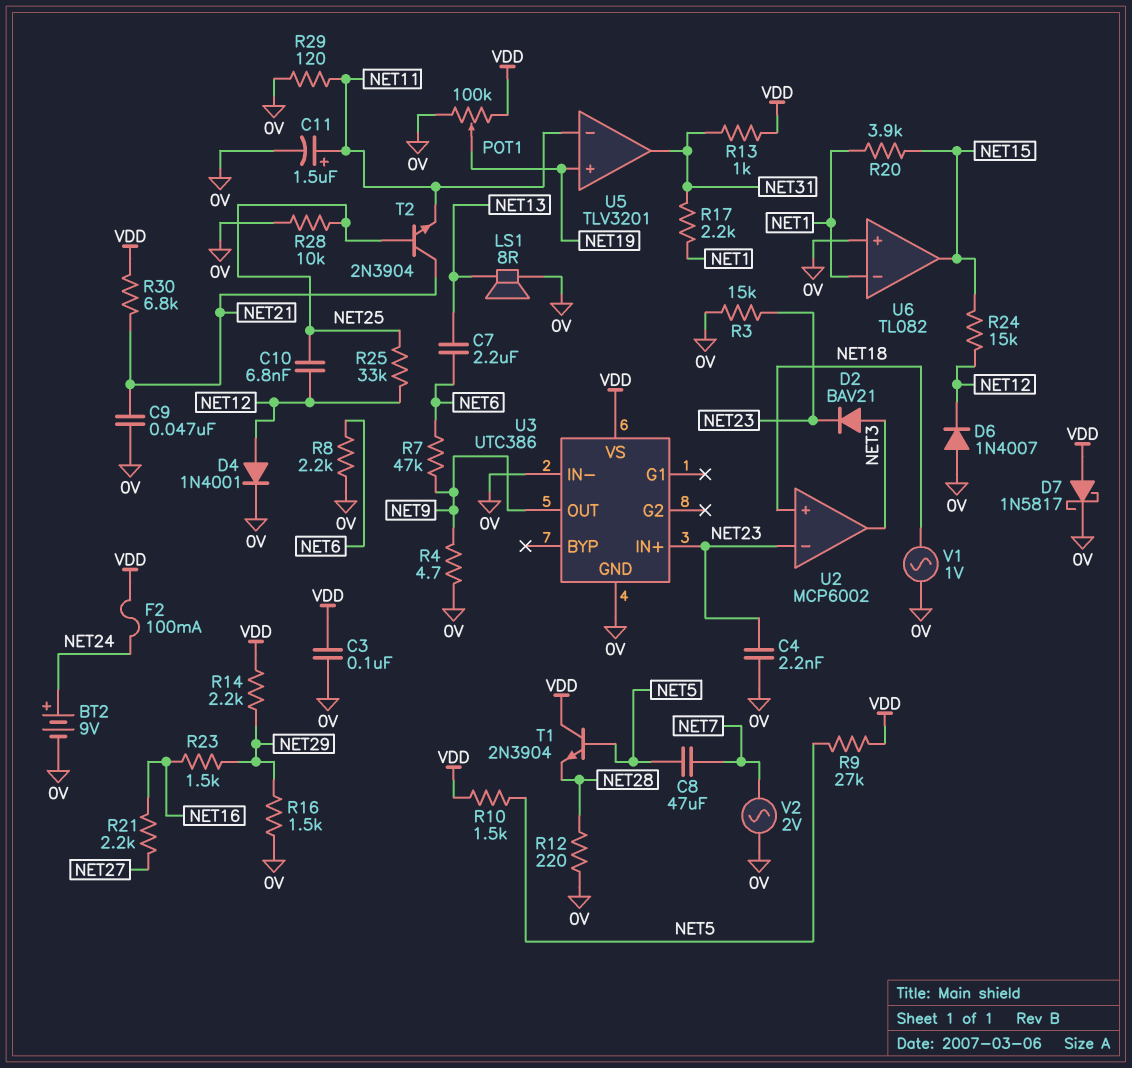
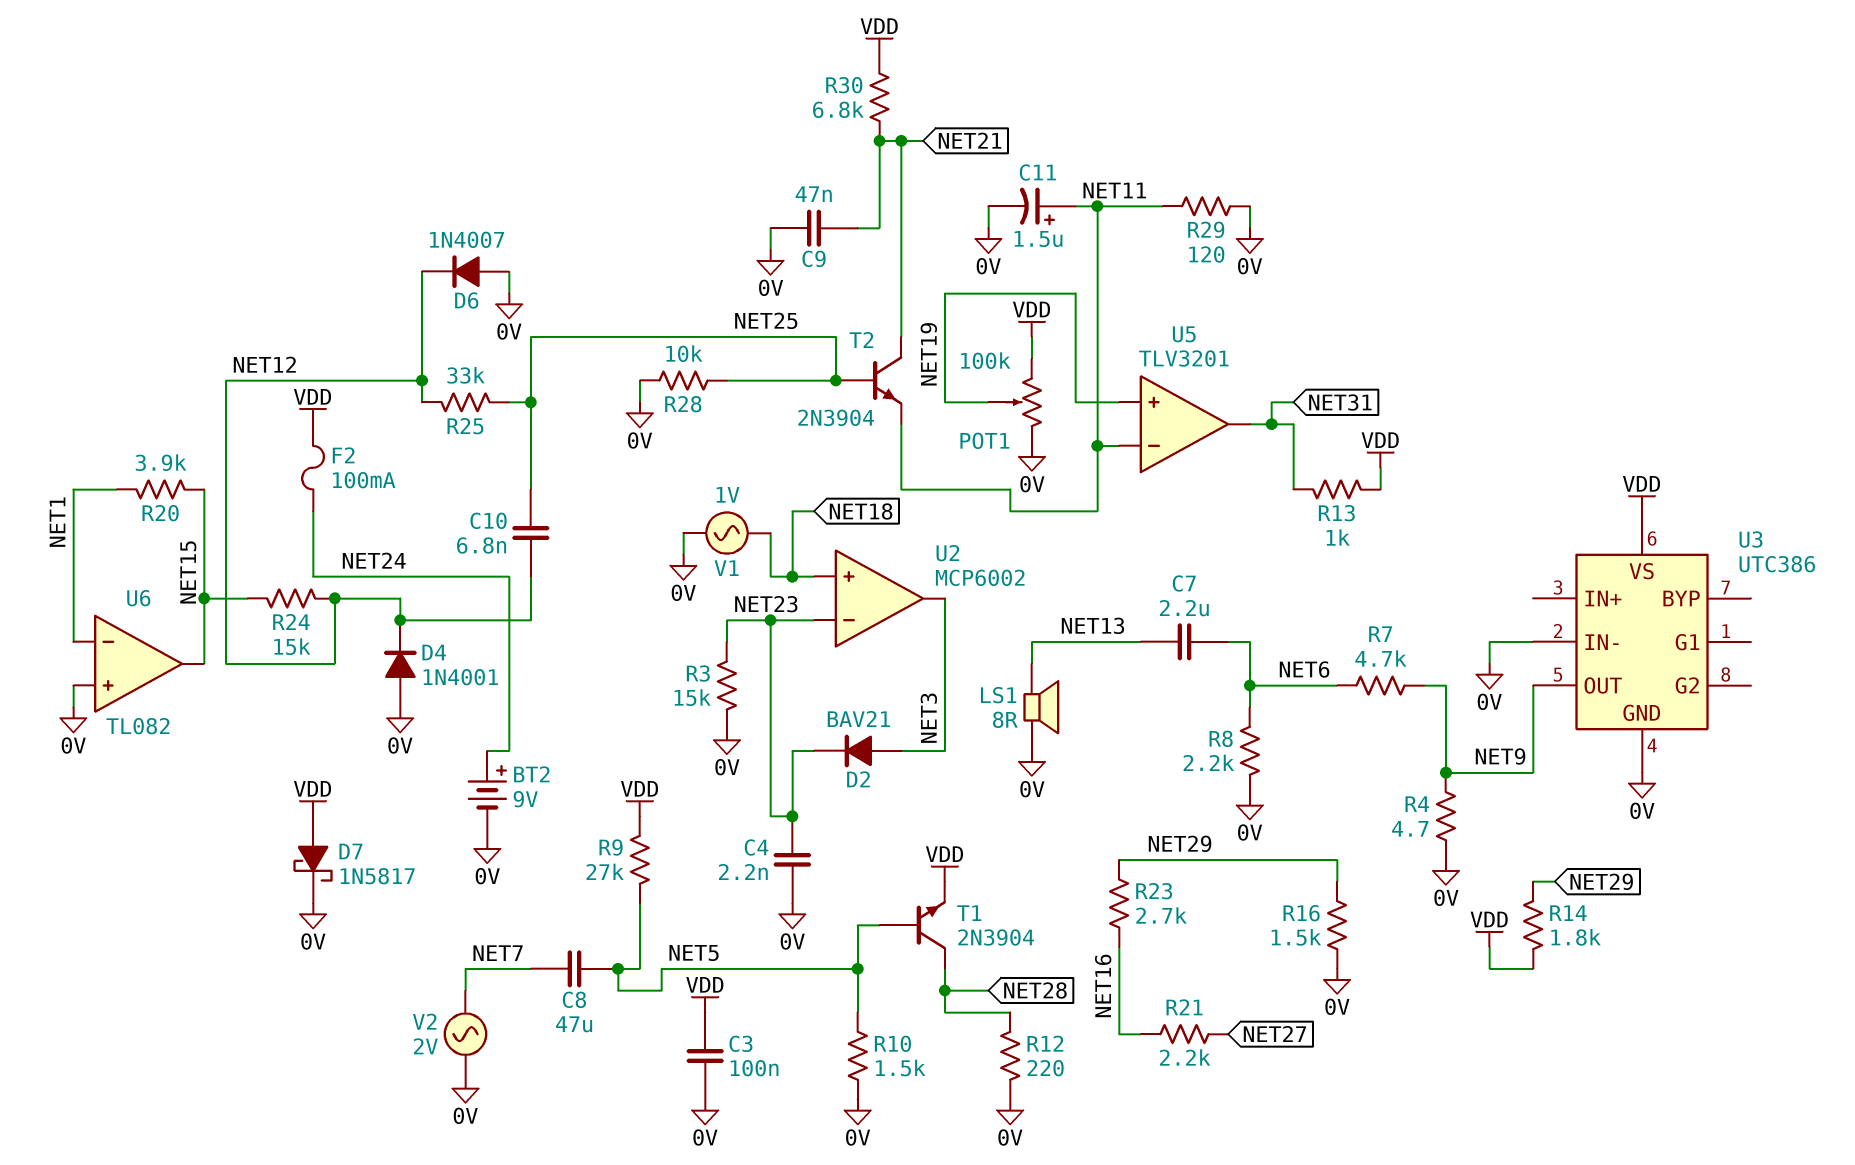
D4: diode 1N4001 (A NET12, K 0V) -> diode 1N4001 (A 0V, K NET12)
R7: 47k (NET6, NET9) -> 4.7k (NET6, NET9)
R10: 1.5k (NET5, VDD) -> 1.5k (0V, NET5)
R14: 2.2k (NET29, VDD) -> 1.8k (NET29, VDD)
R17: 2.2k (NET1, NET31) -> none
R23: 1.5k (NET16, NET29) -> 2.7k (NET16, NET29)
T1: NPN 2N3904 (B NET5, C VDD, E NET28) -> NPN 2N3904 (B NET5, C NET28, E VDD)
U3 pin IN+: NET23 -> none

